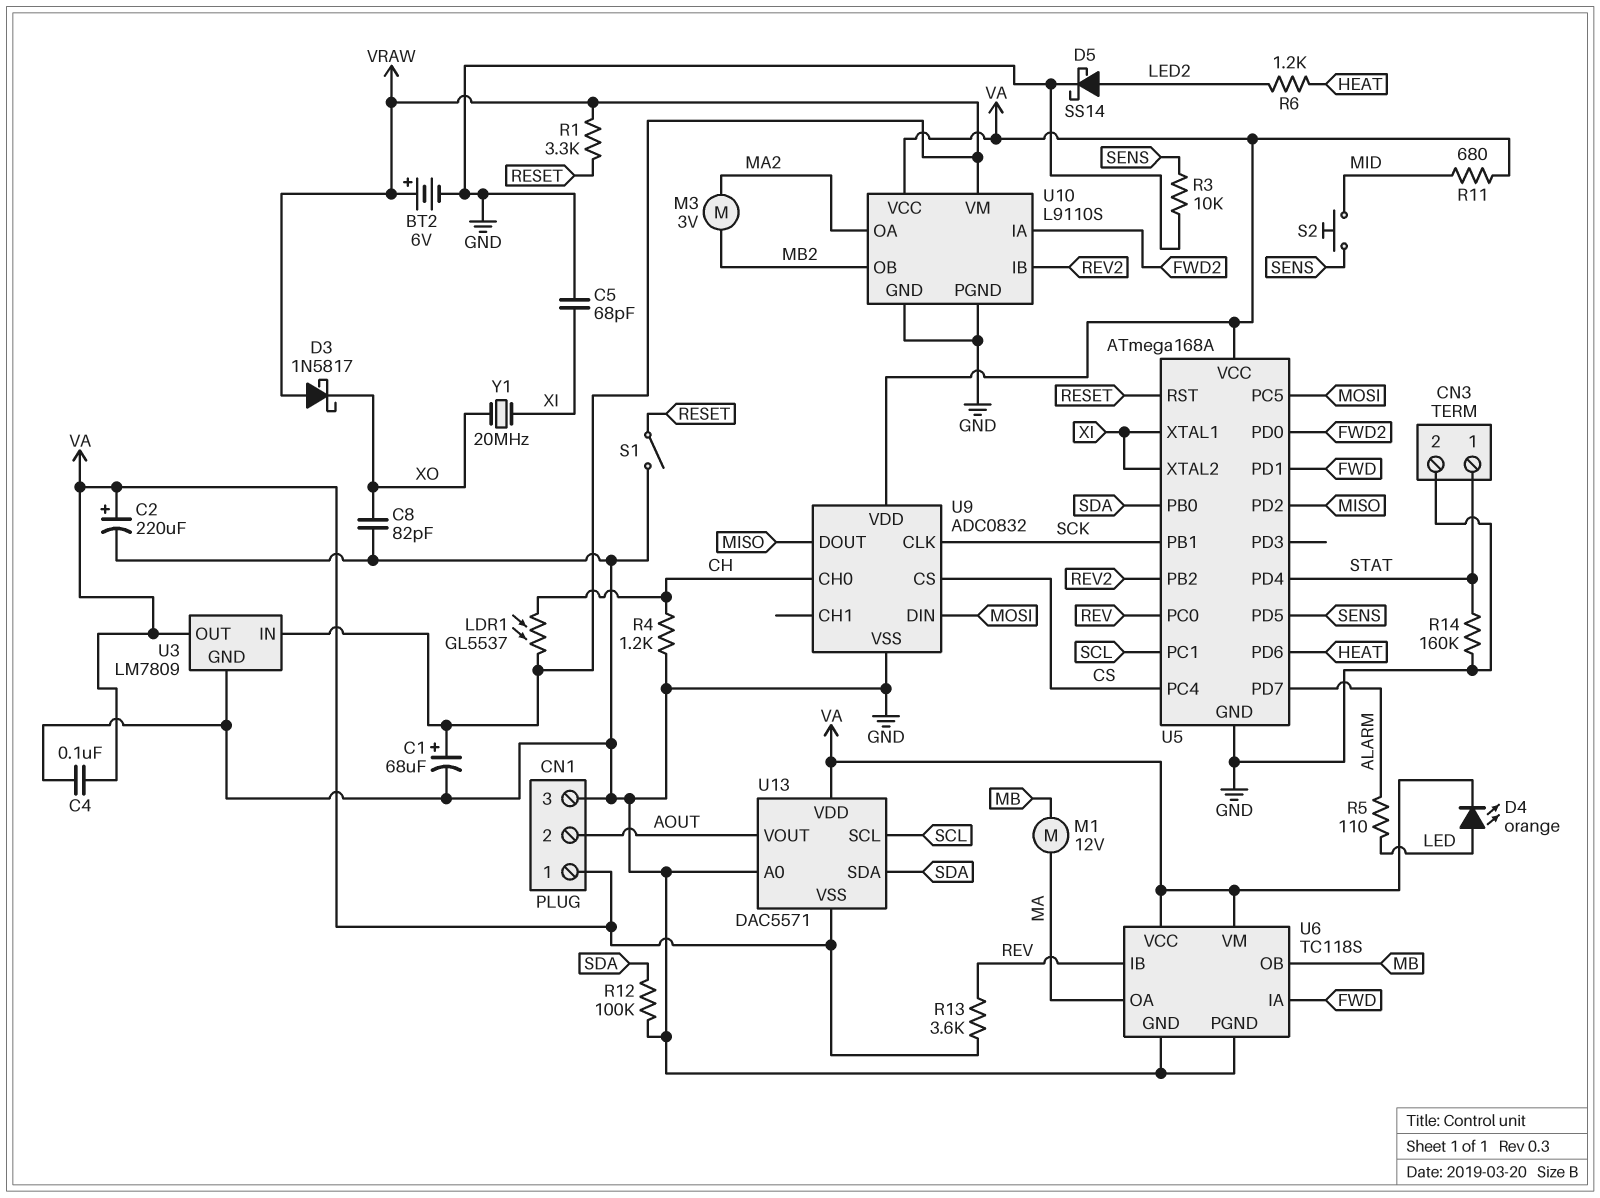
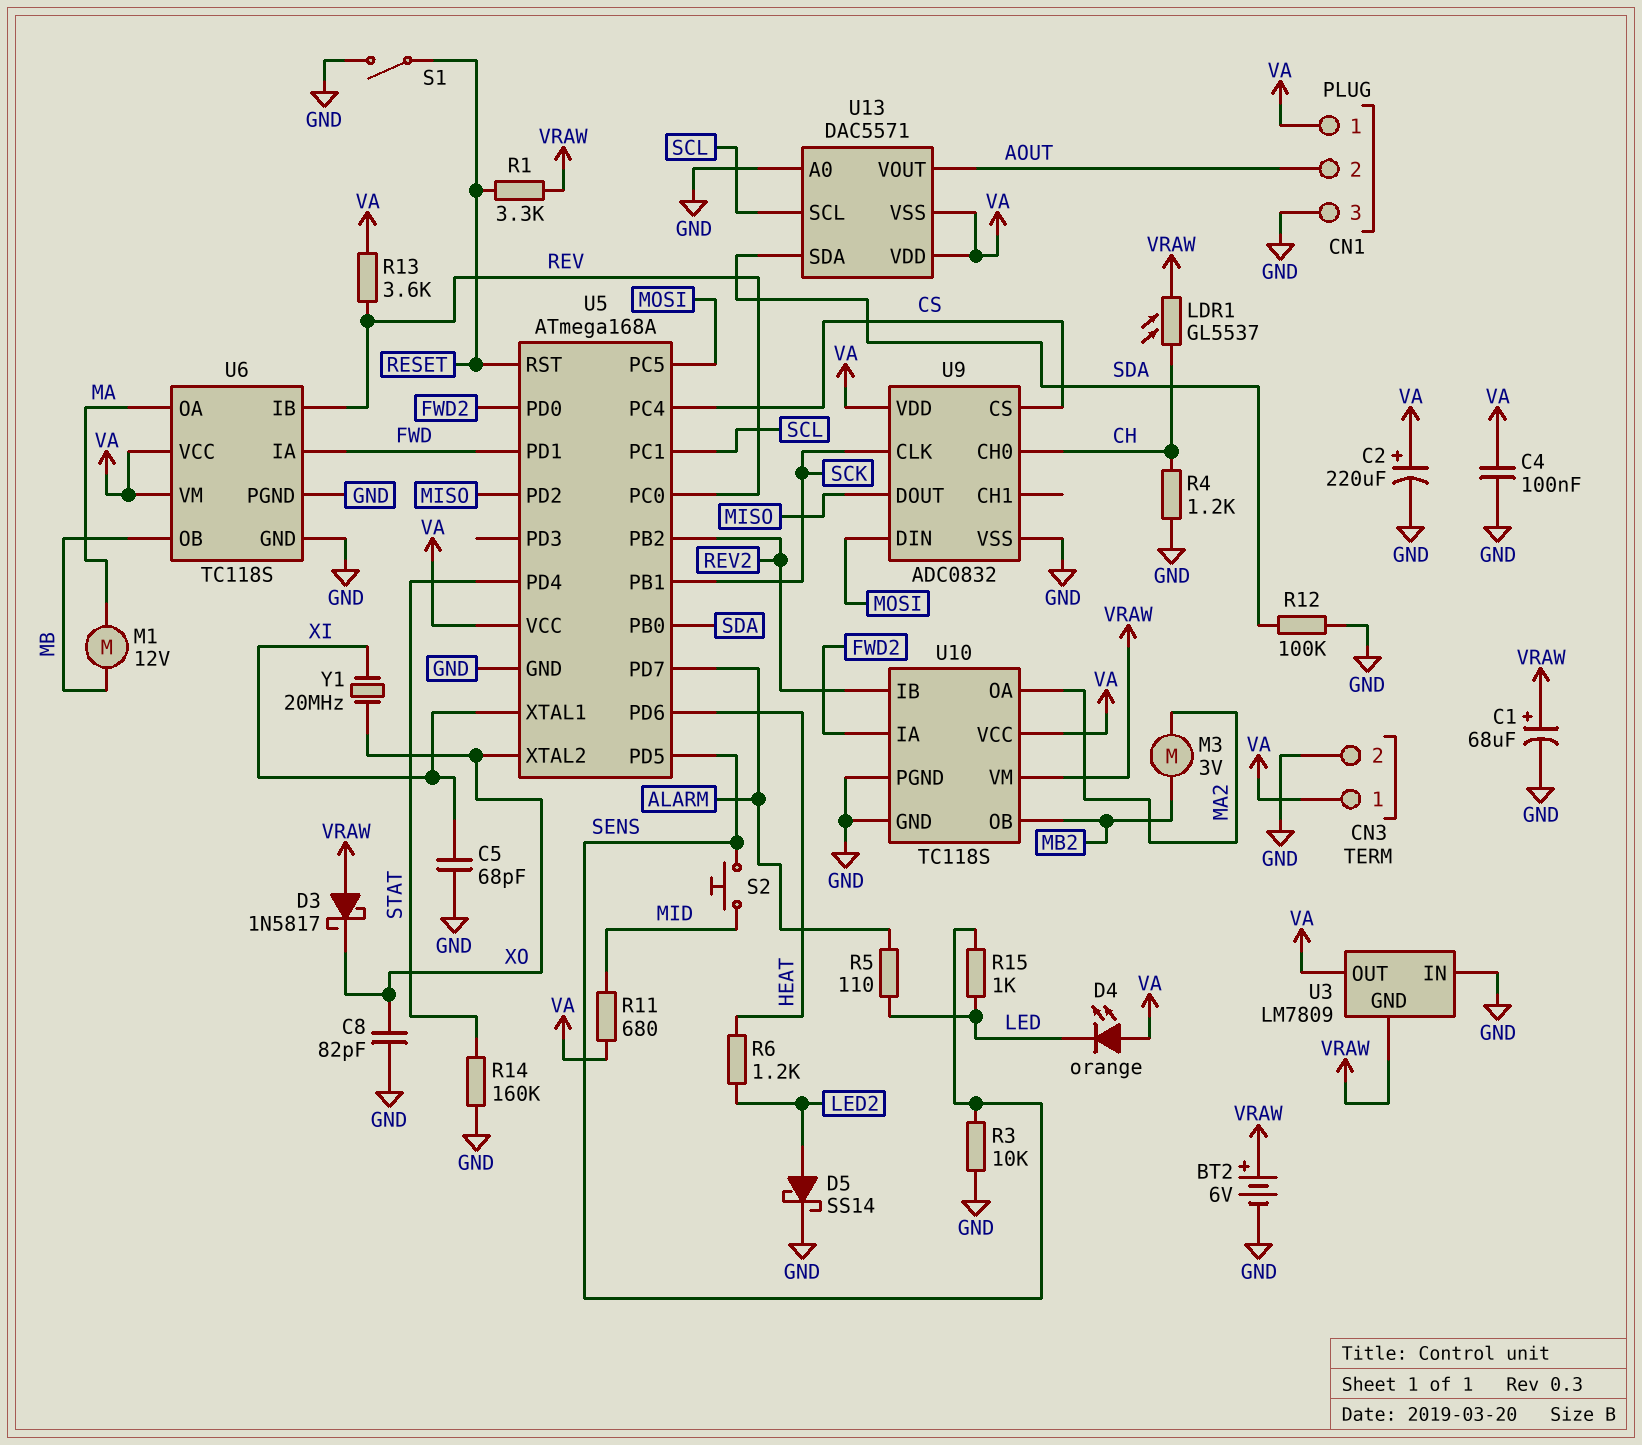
CN3 pin 1: STAT -> VA
D4: LED orange (A LED, K VA) -> LED orange (A VA, K LED)
R15: none -> 1k (LED, SENS)
U3 pin GND: GND -> VRAW
U3 pin IN: VRAW -> GND
U5 pin XTAL2: XI -> XO
U10: L9110S -> TC118S

